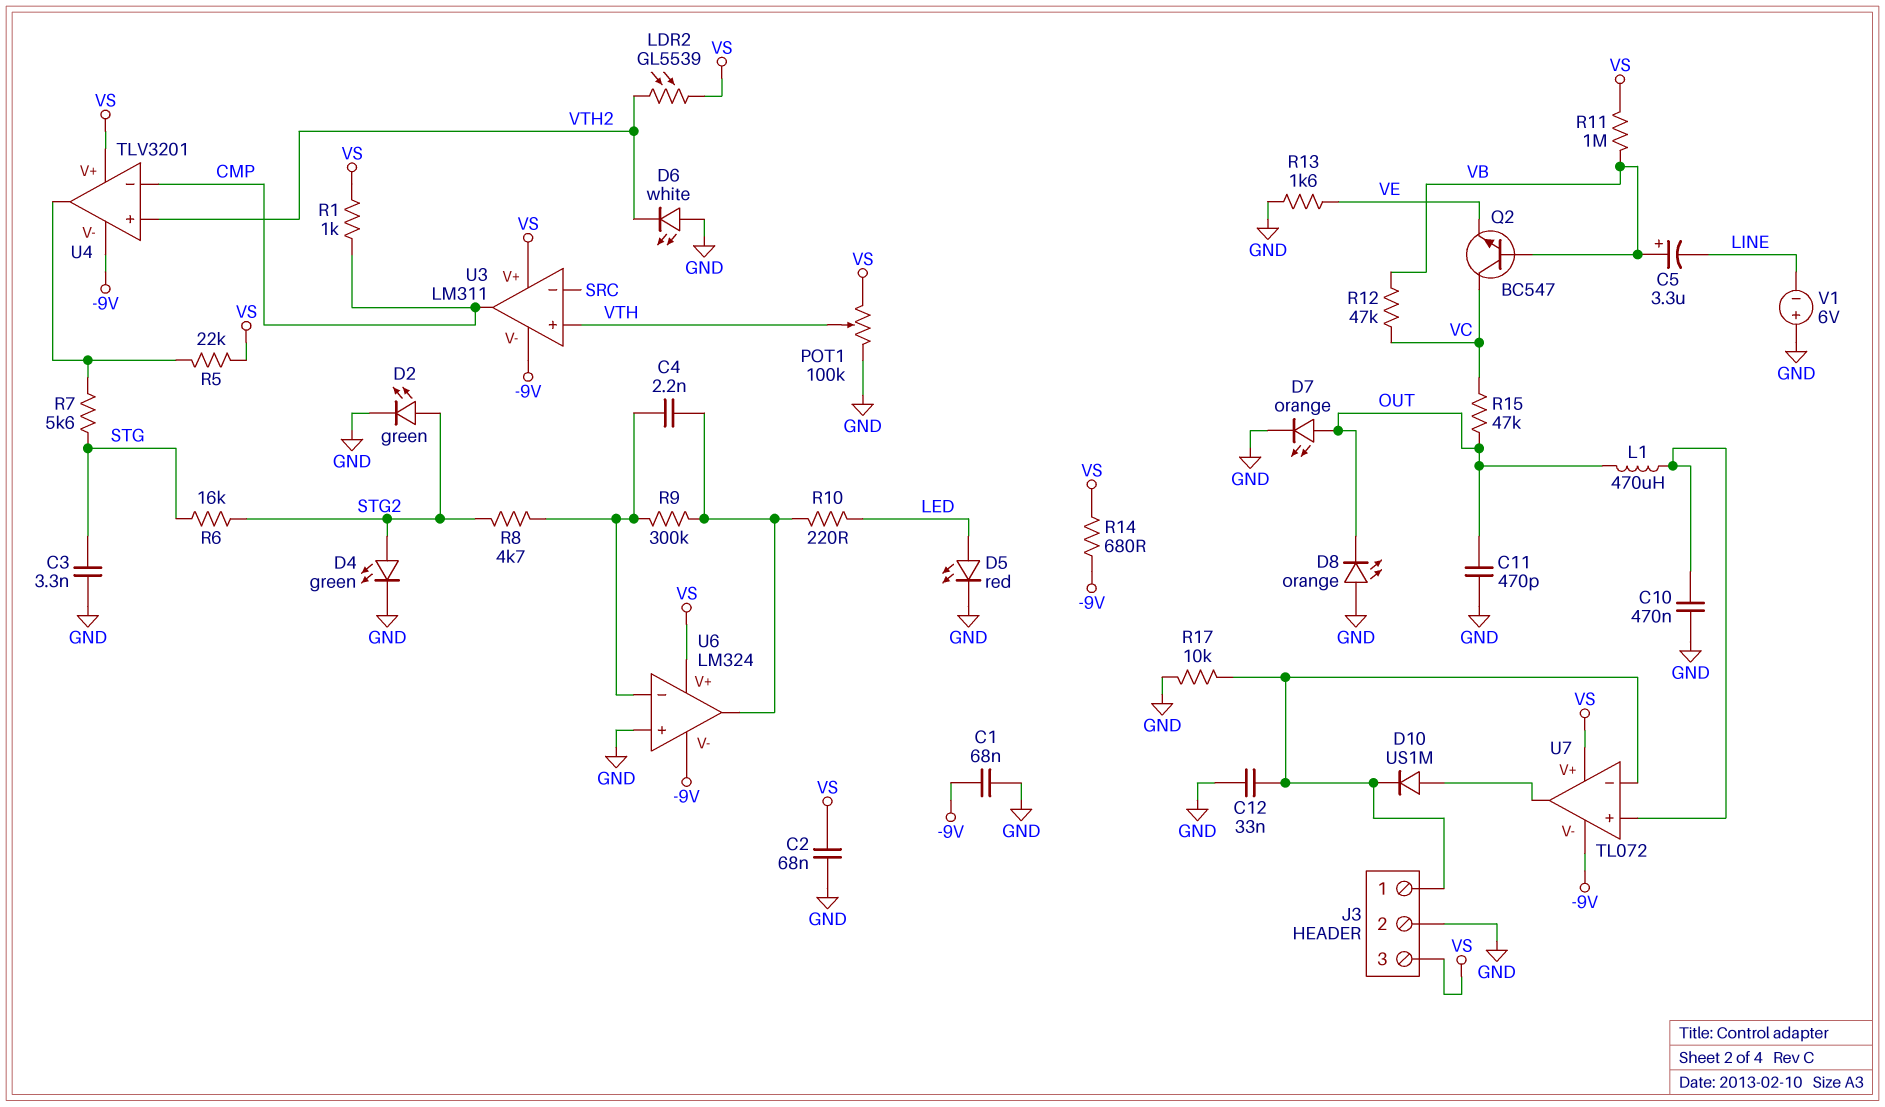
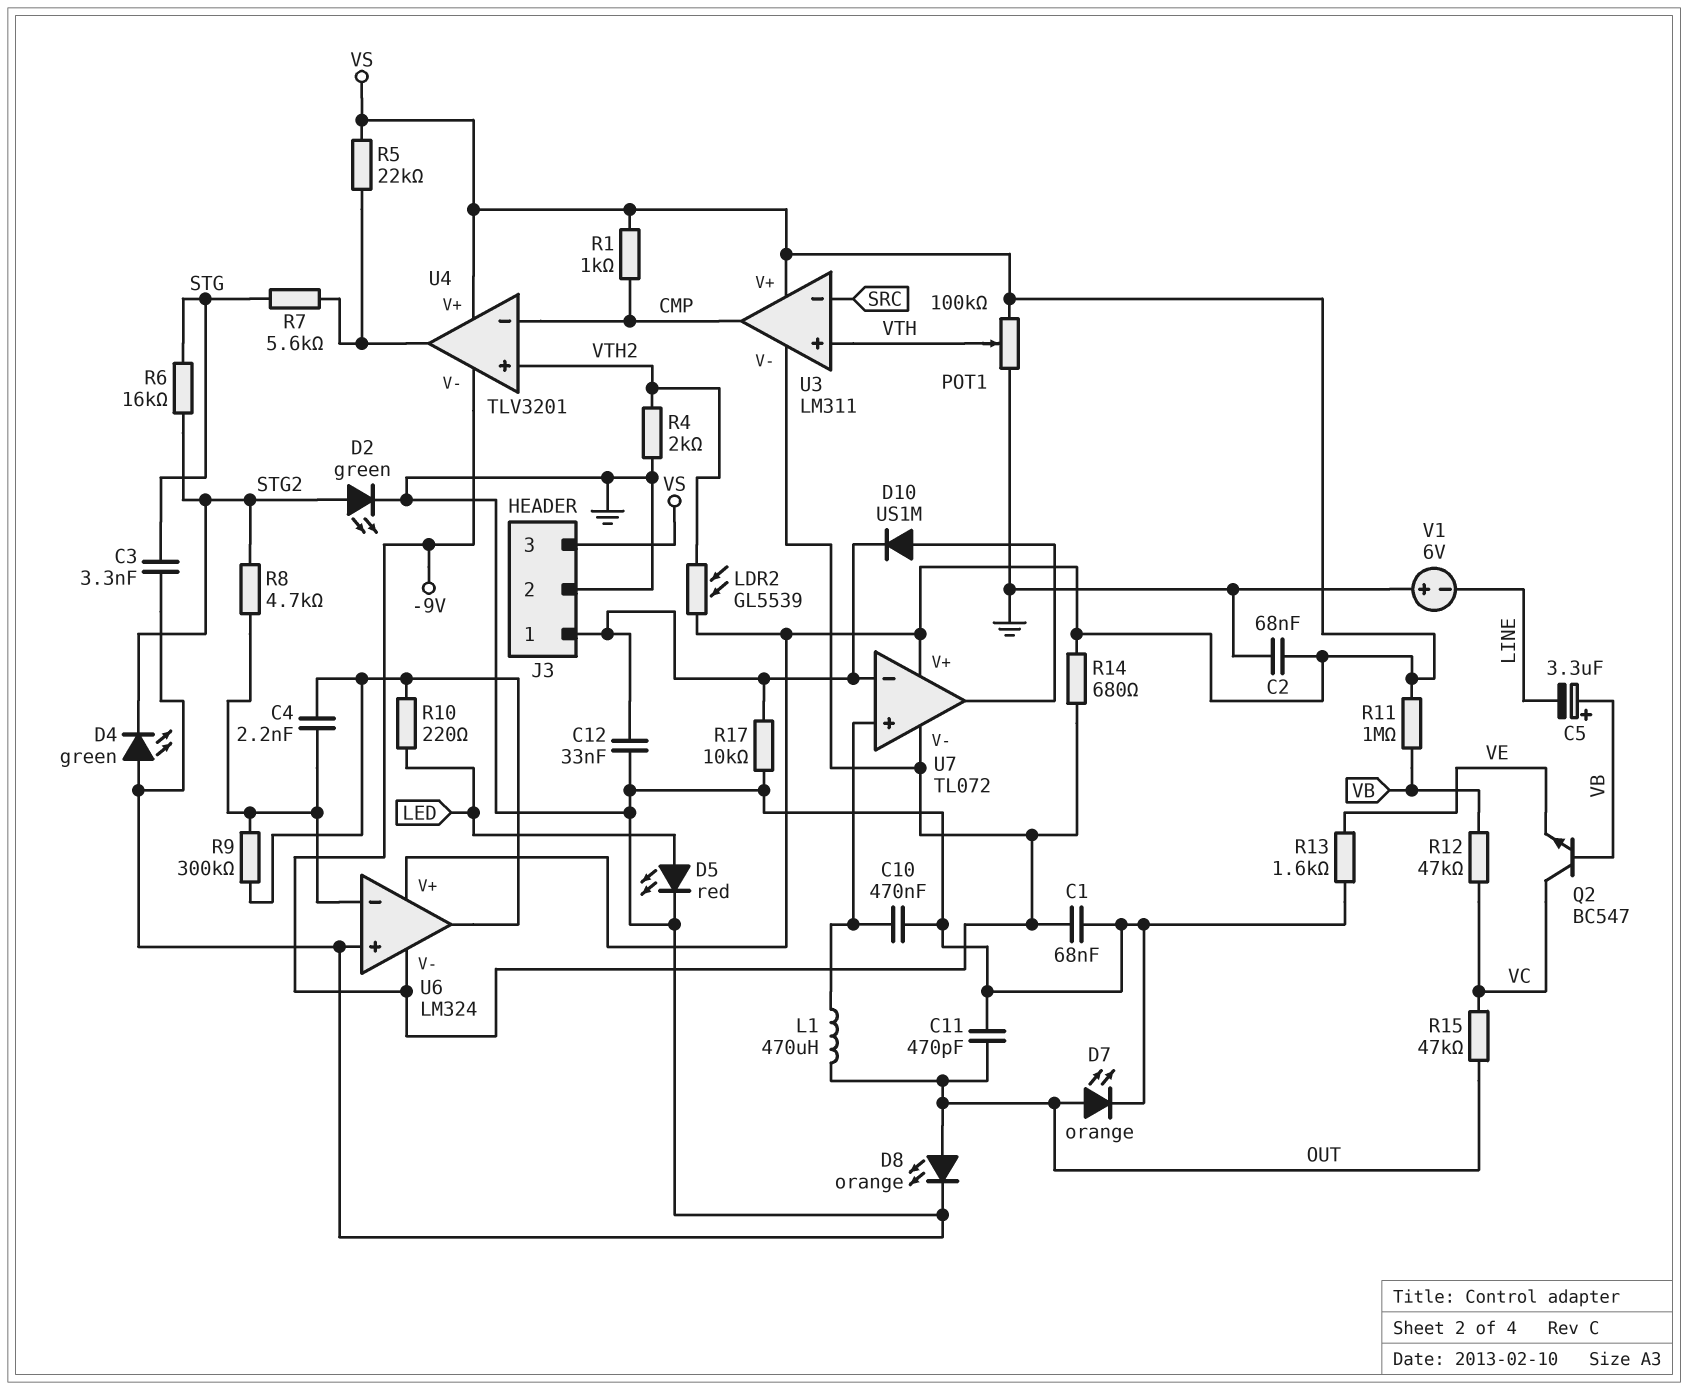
D4: LED green (A STG2, K GND) -> LED green (A GND, K STG2)
D6: LED white (A GND, K VTH2) -> none
D8: LED orange (A GND, K OUT) -> LED orange (A OUT, K GND)
R4: none -> 2k (GND, VTH2)

